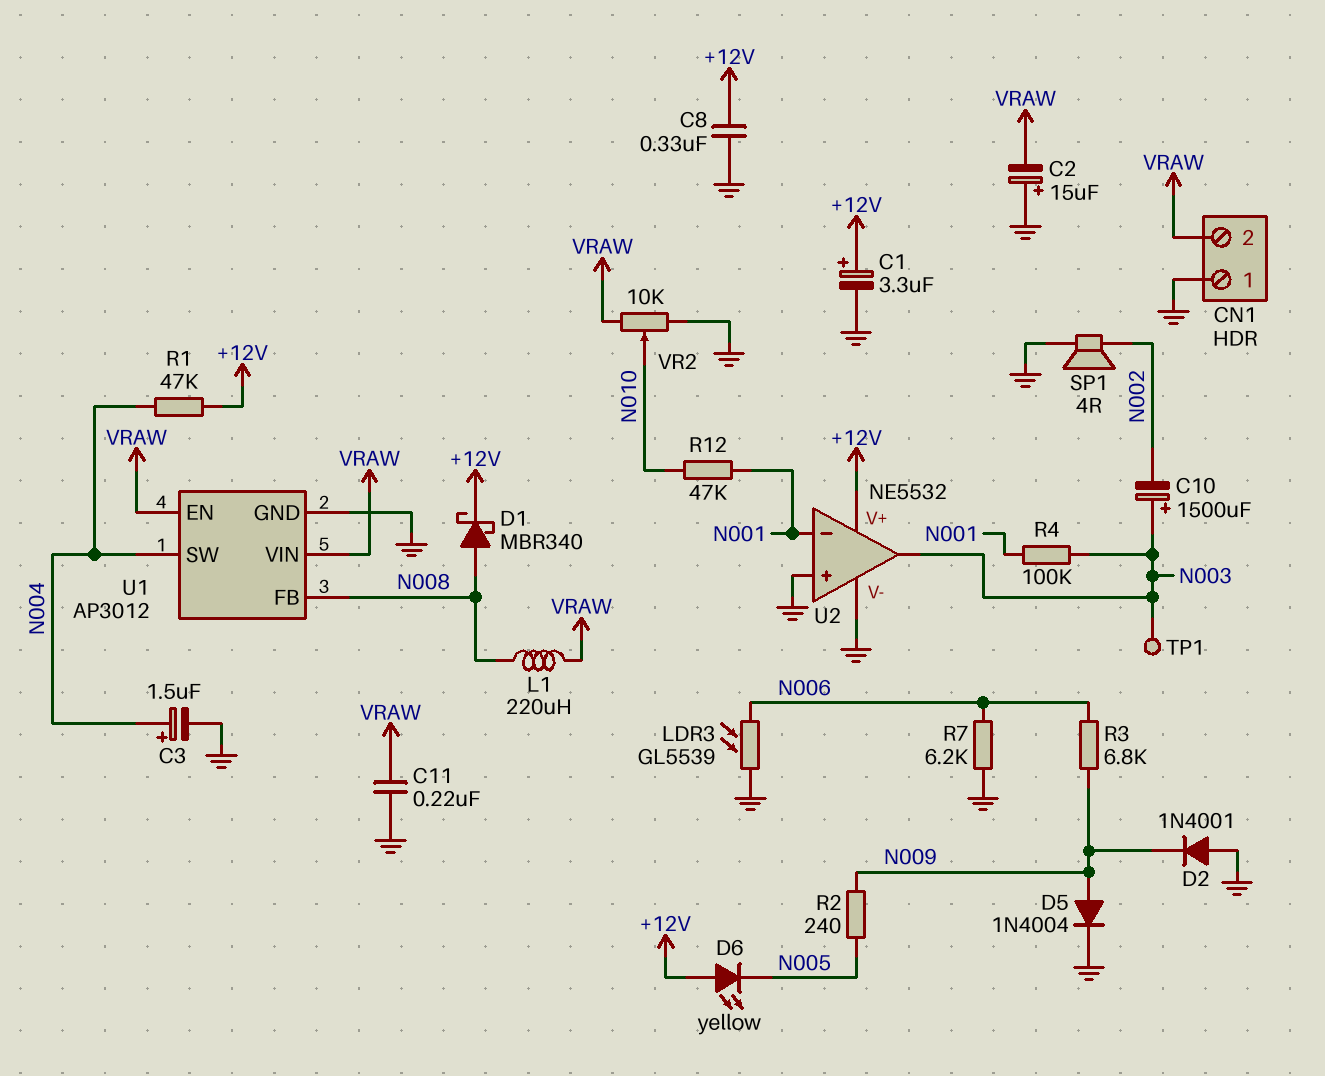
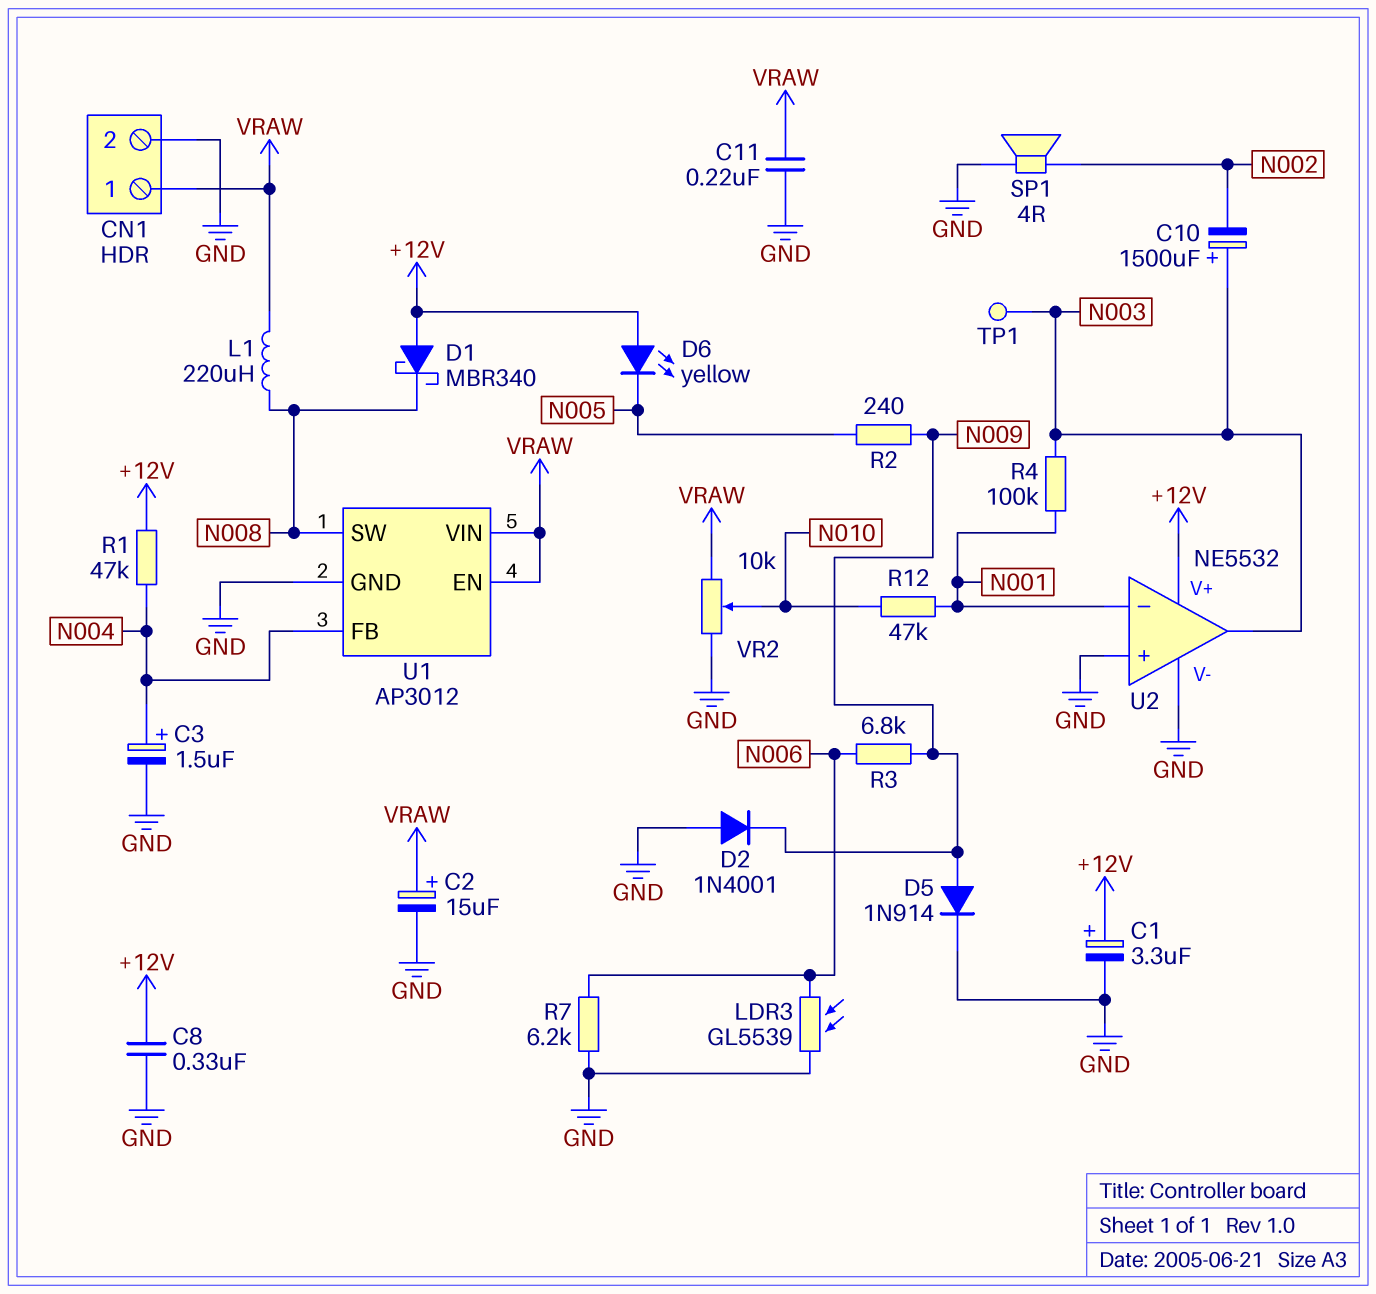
C2: 15uF (plus GND, minus VRAW) -> 15uF (plus VRAW, minus GND)
CN1 pin 1: GND -> VRAW
CN1 pin 2: VRAW -> GND
D1: schottky MBR340 (A N008, K +12V) -> schottky MBR340 (A +12V, K N008)
D5: diode 1N4004 (A N009, K GND) -> diode 1N914 (A N009, K GND)
U1 pin FB: N008 -> N004
U1 pin SW: N004 -> N008

